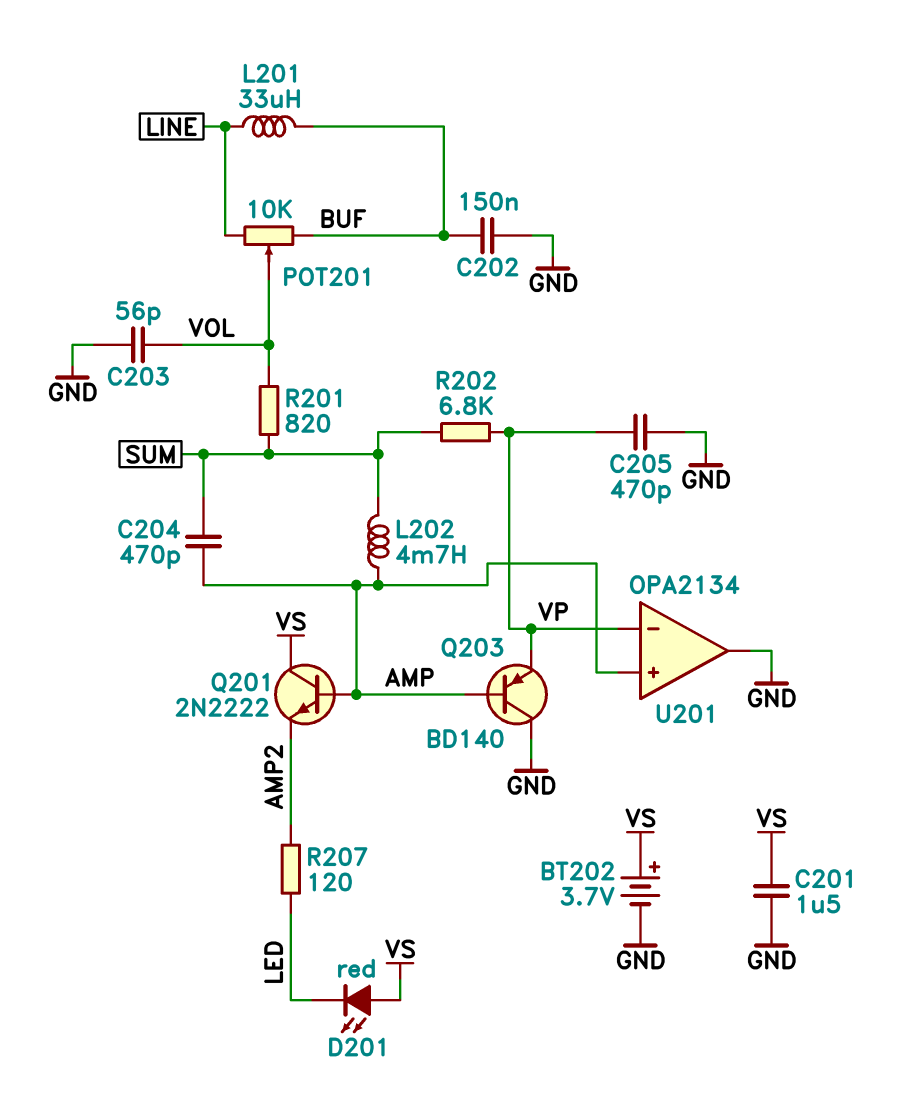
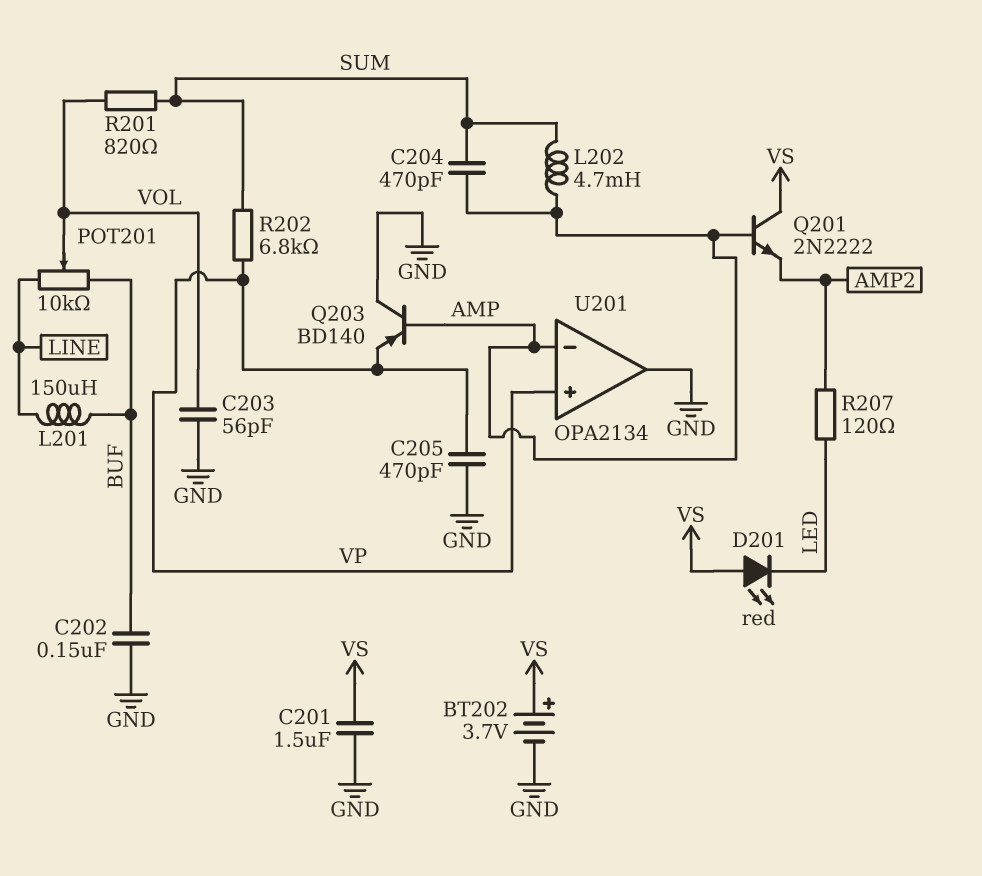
L201: 33uH (BUF, LINE) -> 150uH (BUF, LINE)
U201 pin in+: AMP -> VP
U201 pin in-: VP -> AMP

